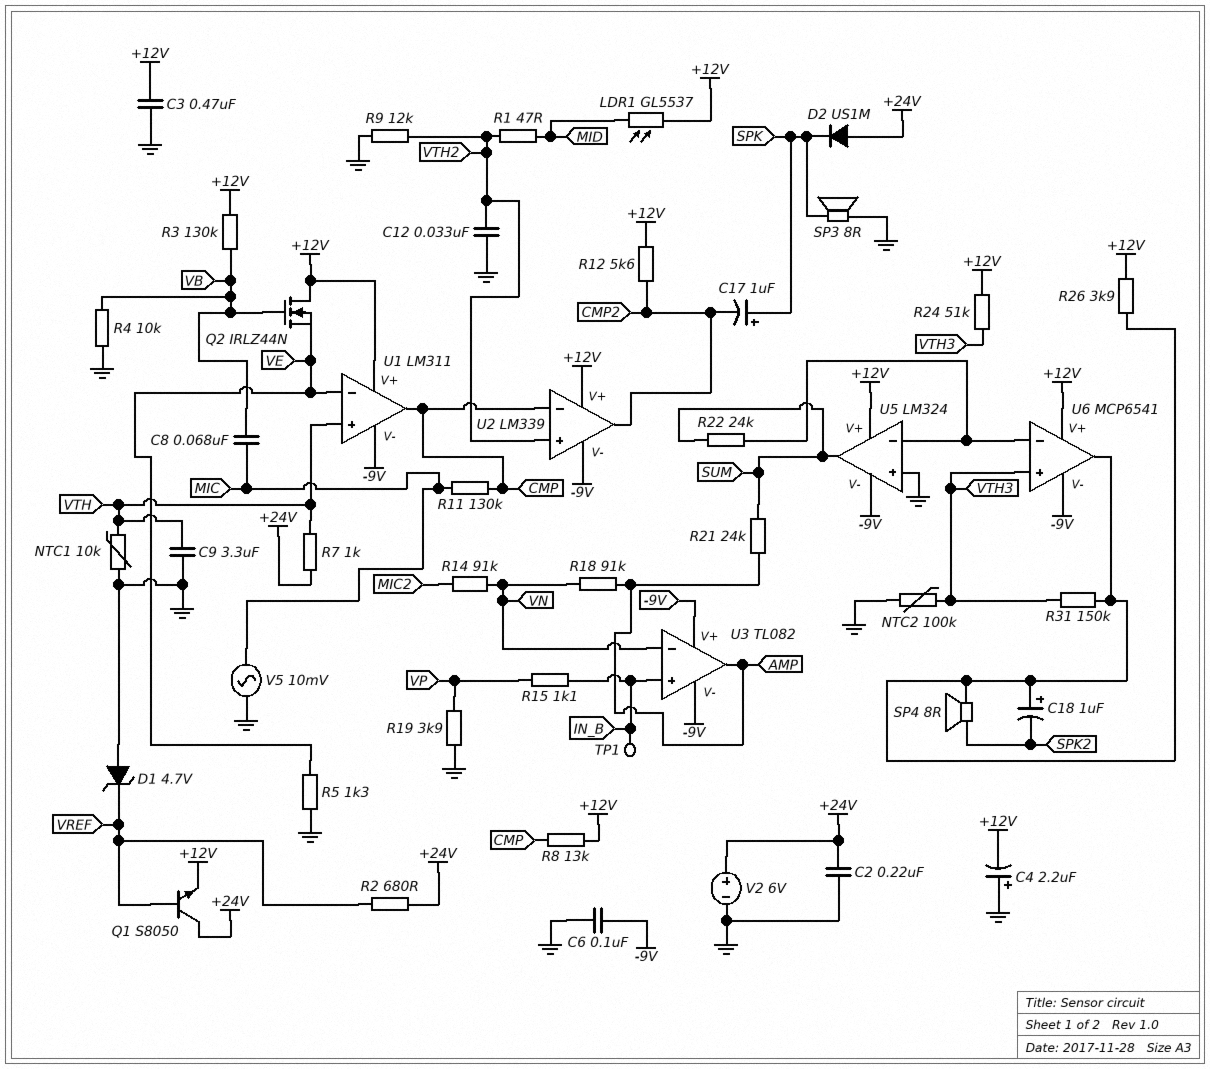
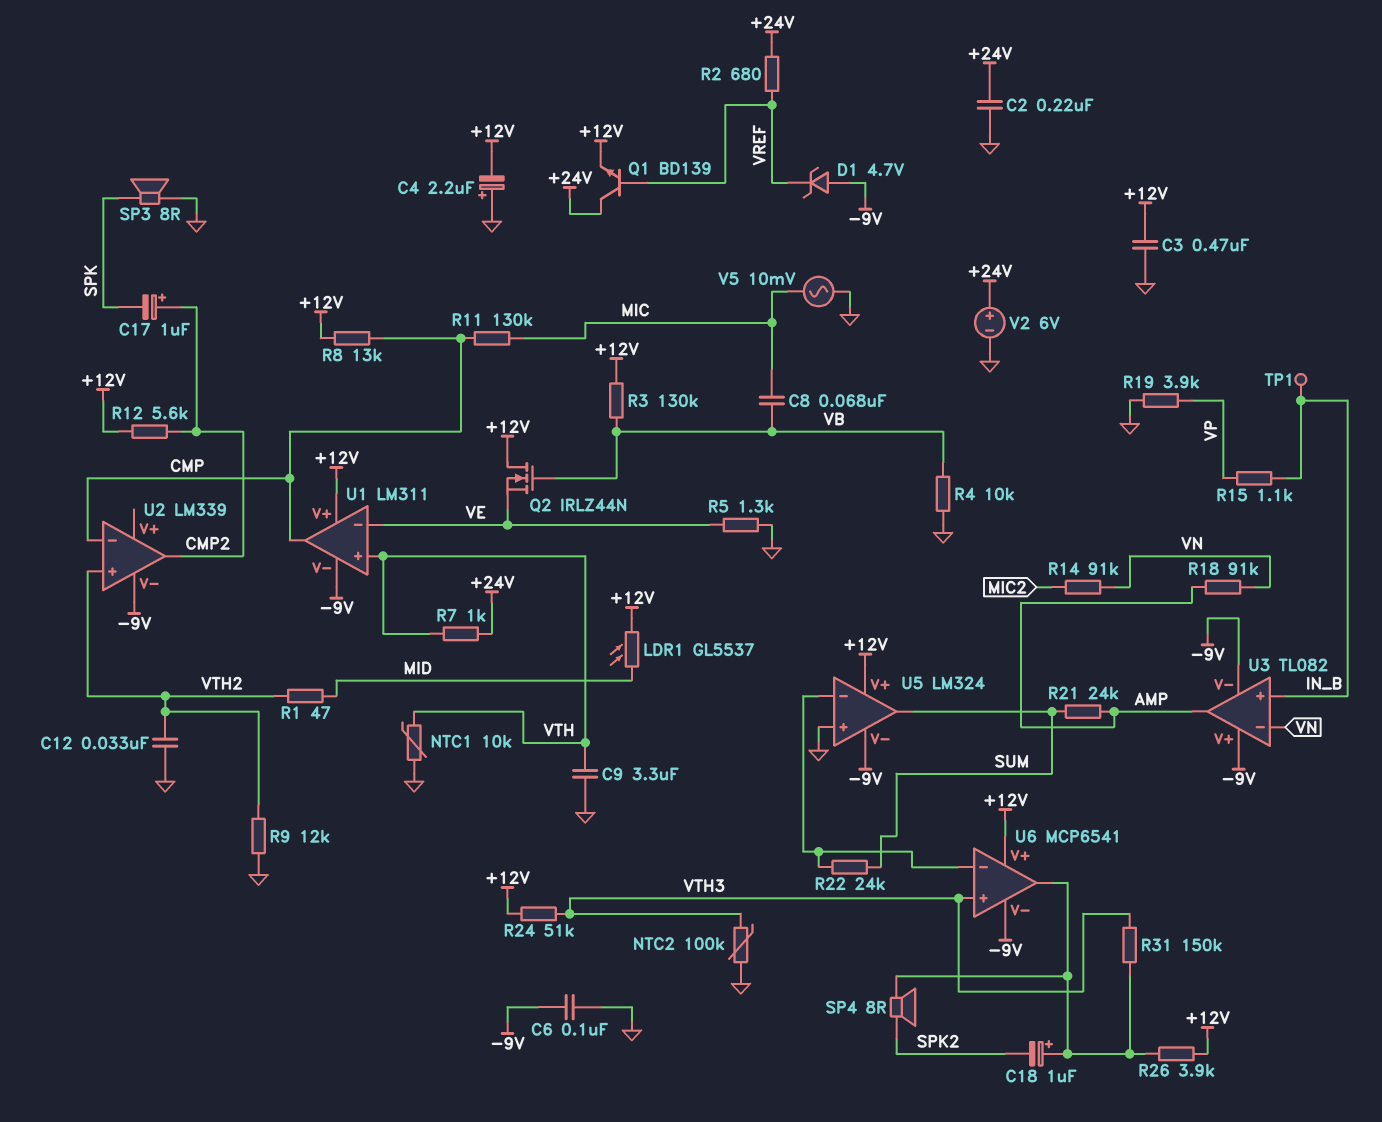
C17: 1uF (plus SPK, minus CMP2) -> 1uF (plus CMP2, minus SPK)
D1: zener 4.7V (A GND, K VREF) -> zener 4.7V (A -9V, K VREF)
D2: diode US1M (A +24V, K SPK) -> none
Q1: NPN S8050 (B VREF, C +24V, E +12V) -> NPN BD139 (B VREF, C +24V, E +12V)
U2 pin V+: +12V -> none

